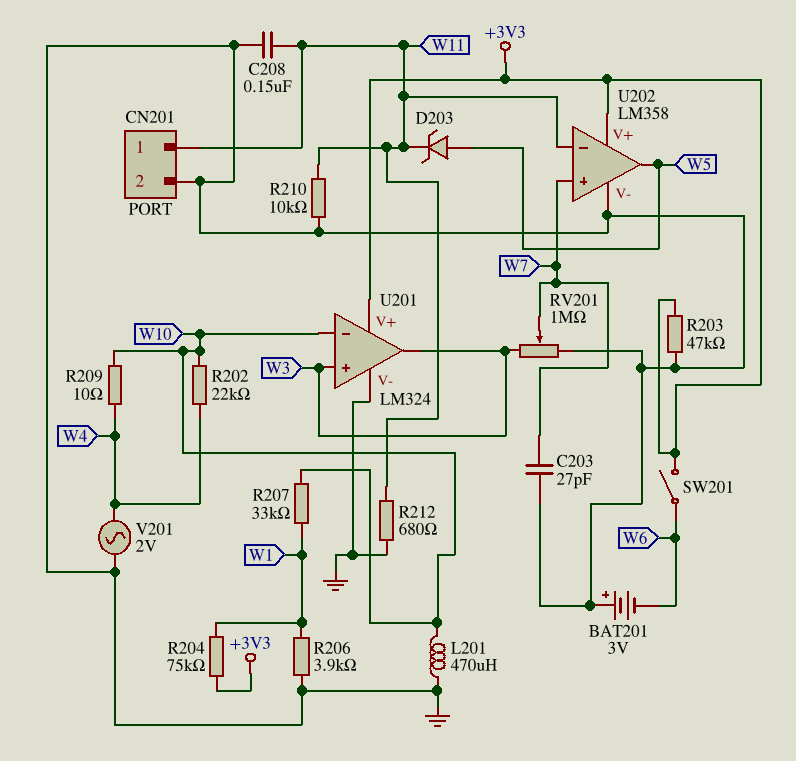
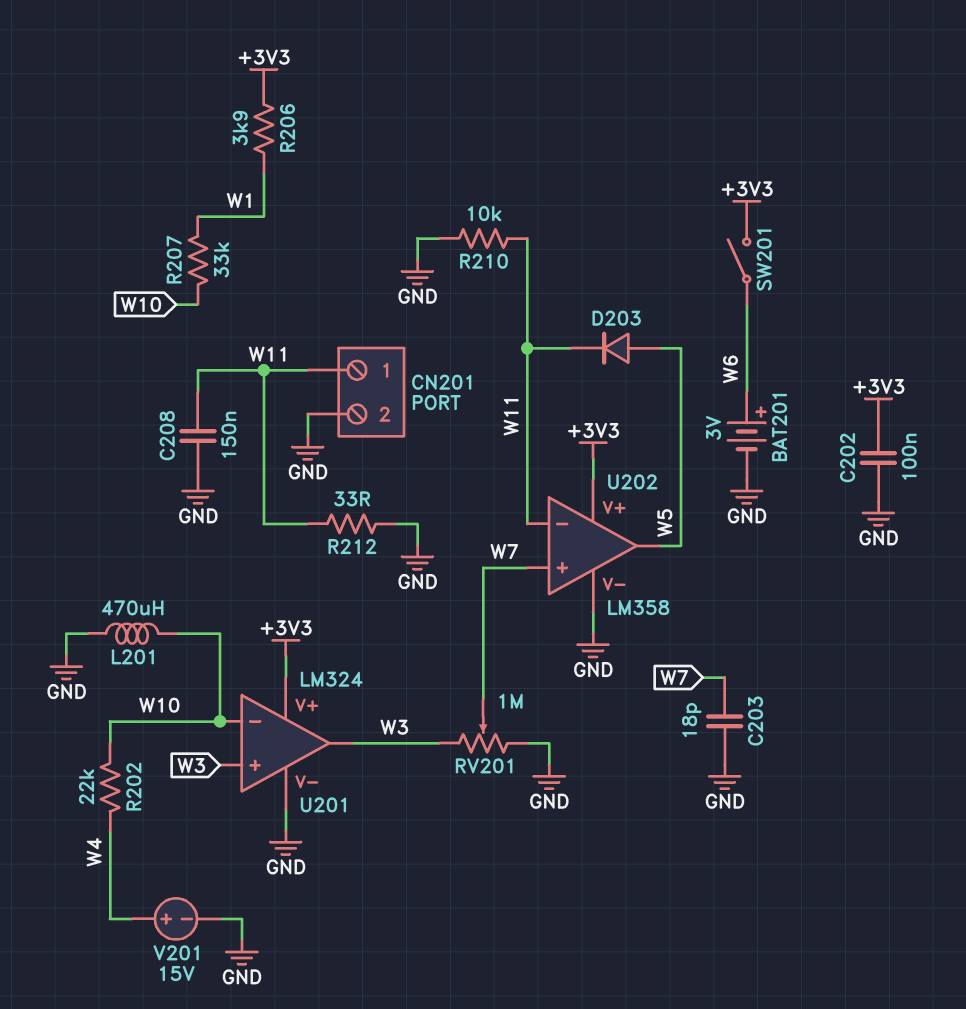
BAT201: 3V (plus GND, minus W6) -> 3V (plus W6, minus GND)
C202: none -> 100nF (+3V3, GND)
C203: 27pF (GND, W7) -> 18pF (GND, W7)
D203: zener (A W5, K W11) -> diode (A W5, K W11)
R203: 47k (+3V3, GND) -> none
R204: 75k (+3V3, W1) -> none
R206: 3.9k (GND, W1) -> 3.9k (+3V3, W1)
R209: 10 (W4, W10) -> none
R212: 680 (GND, W11) -> 33 (GND, W11)
V201: AC 2V (GND, W4) -> 15V (plus W4, minus GND)

